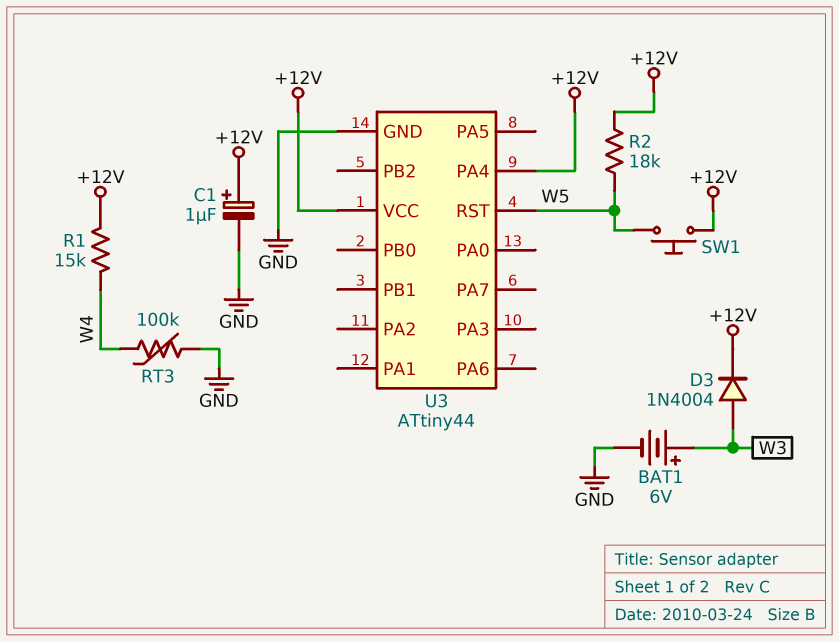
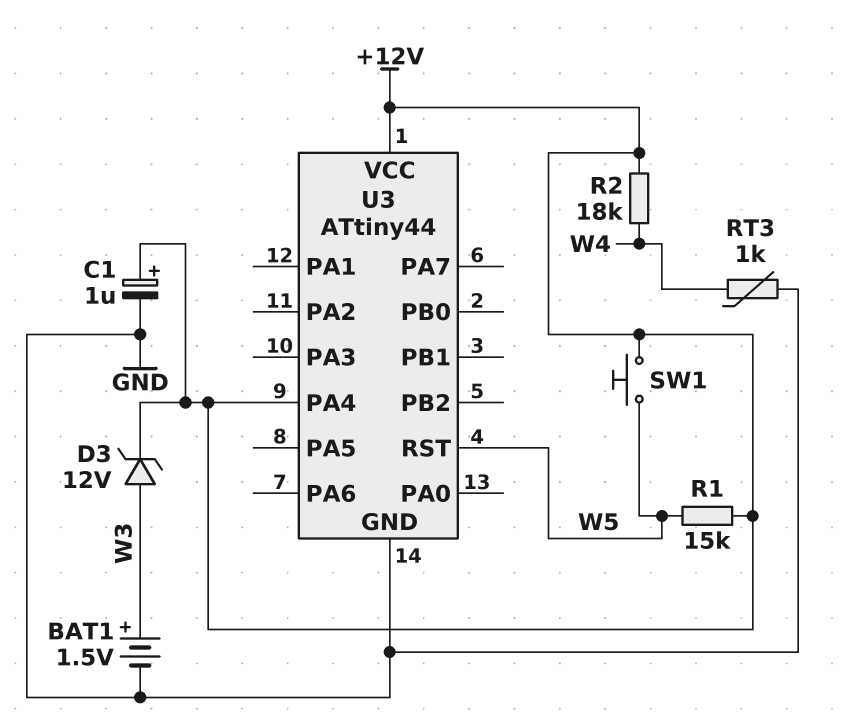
BAT1: 6V (plus W3, minus GND) -> 1.5V (plus W3, minus GND)
D3: diode 1N4004 (A W3, K +12V) -> zener 12V (A W3, K +12V)
R1: 15k (+12V, W4) -> 15k (+12V, W5)
R2: 18k (+12V, W5) -> 18k (+12V, W4)
RT3: 100k (GND, W4) -> 1k (GND, W4)

